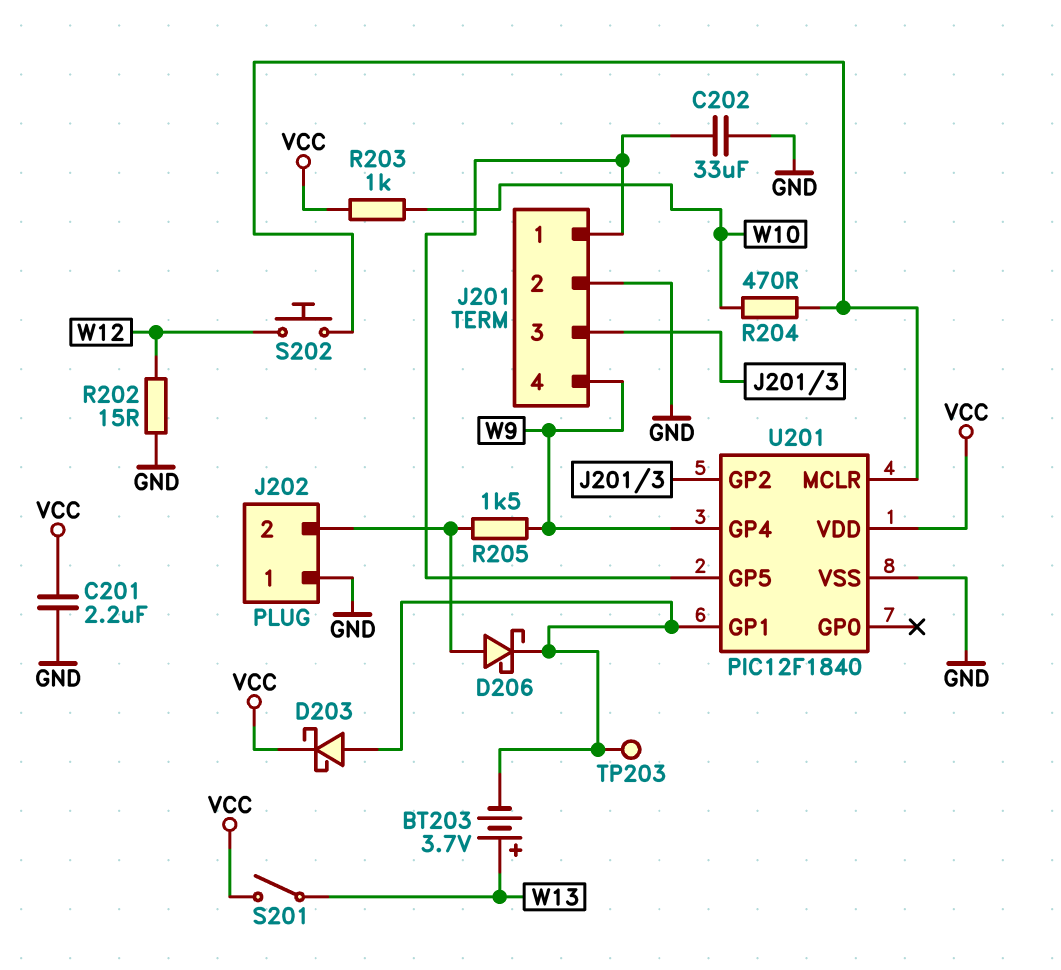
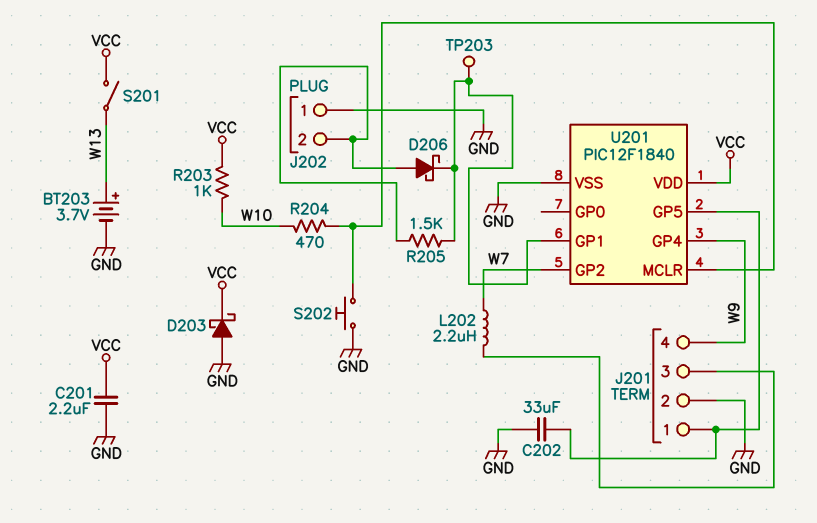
BT203: 3.7V (plus W13, minus U201/GP1) -> 3.7V (plus W13, minus GND)
D203: schottky (A U201/GP1, K VCC) -> schottky (A GND, K VCC)
L202: none -> 2.2uH (J201/3, W7)
R202: 15 (GND, W12) -> none
R205: 1.5k (J202/2, W9) -> 1.5k (J202/2, U201/GP1)
S202: button (U201/MCLR, W12) -> button (GND, U201/MCLR)
U201 pin GP2: J201/3 -> W7

